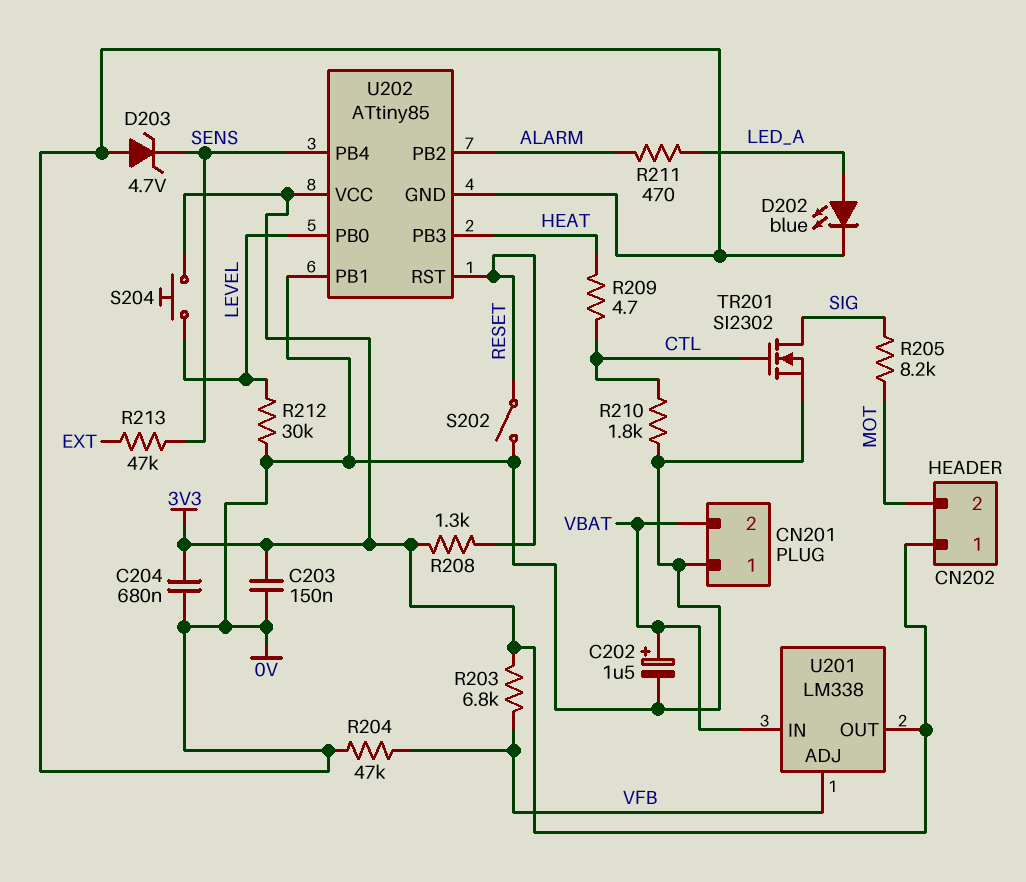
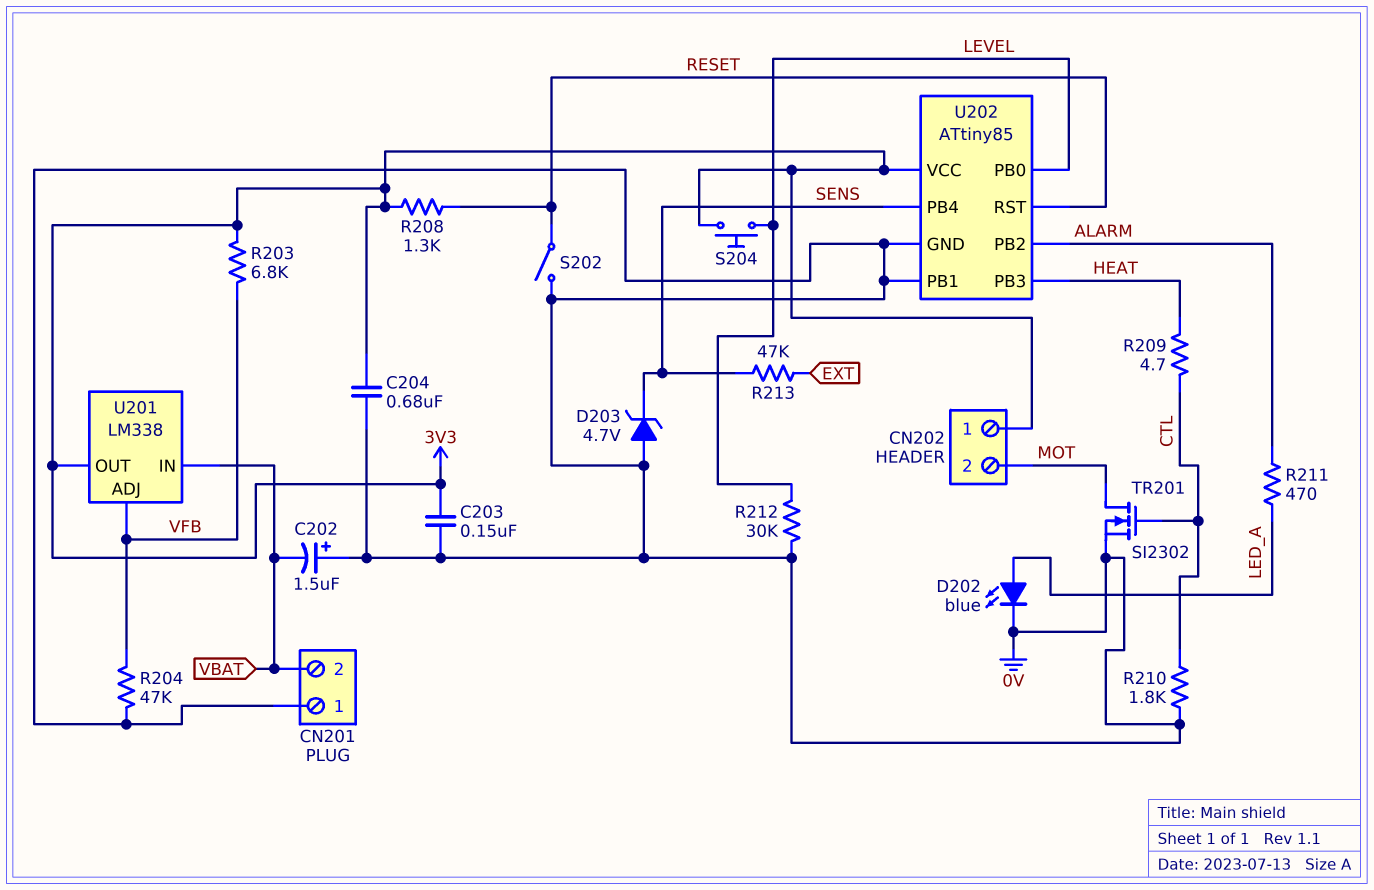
C202: 1.5uF (plus VBAT, minus 0V) -> 1.5uF (plus 0V, minus VBAT)
R205: 8.2k (MOT, SIG) -> none
TR201: NMOS SI2302 (G CTL, D SIG, S 0V) -> NMOS SI2302 (G CTL, D MOT, S 0V)

